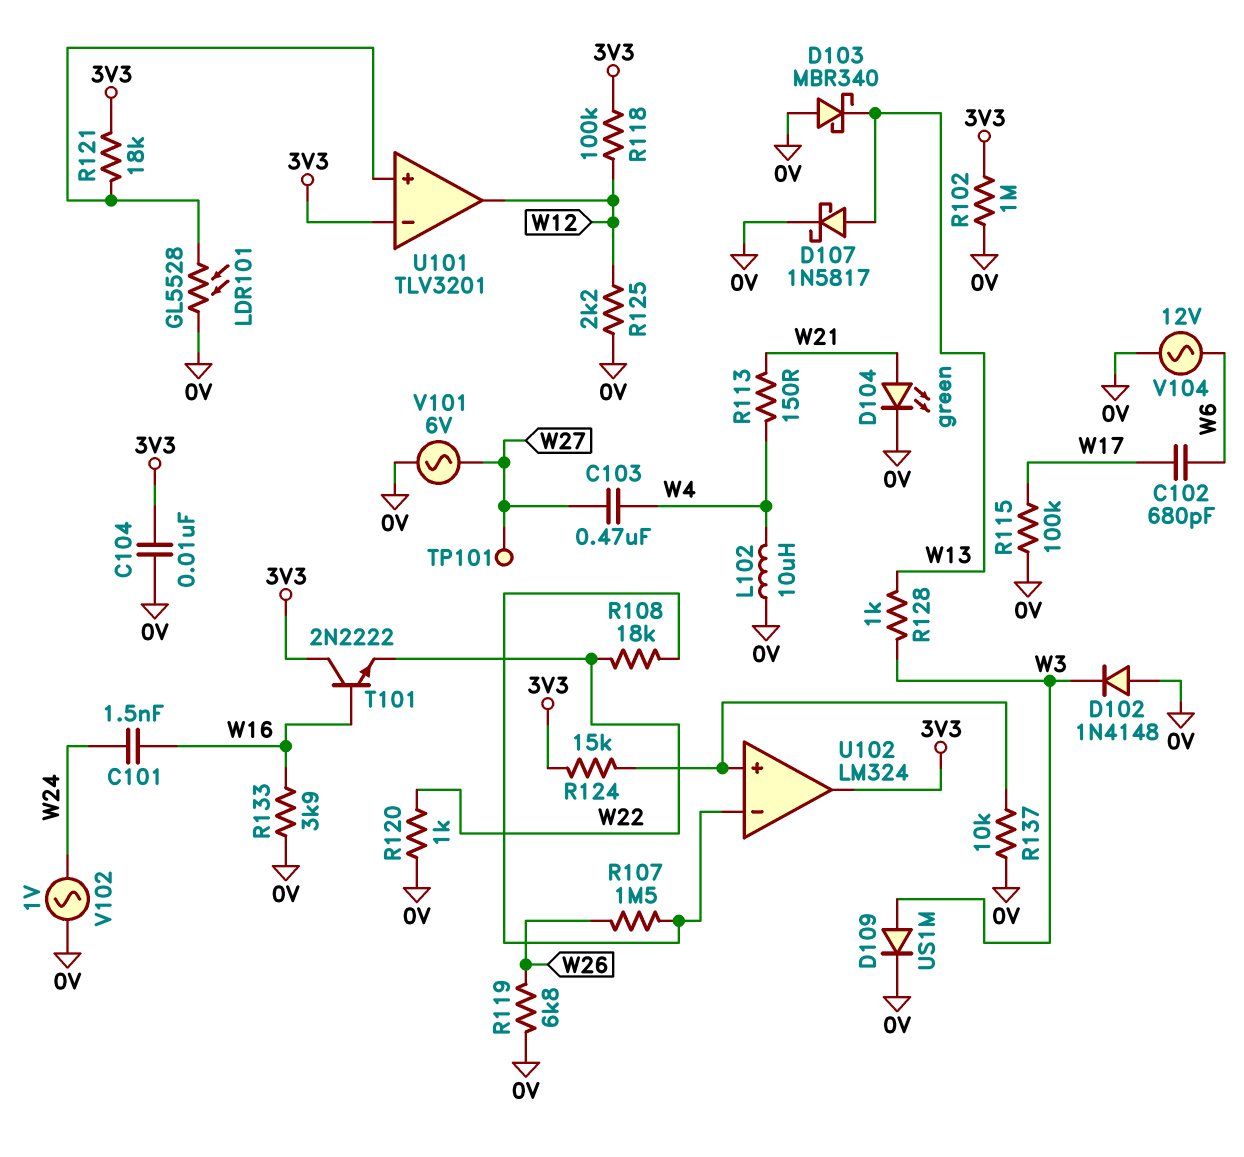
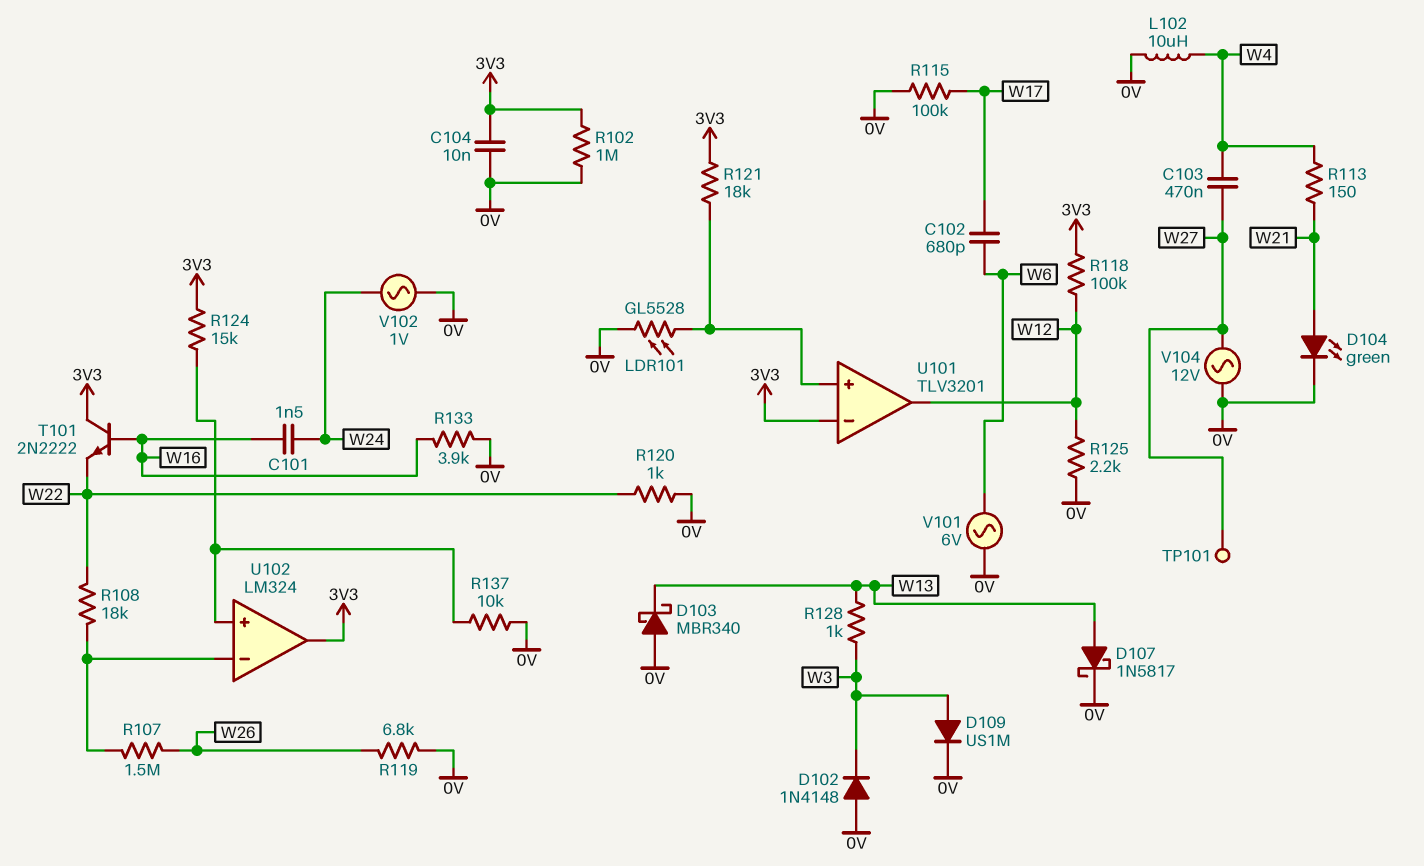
V101: AC 6V (0V, W27) -> AC 6V (0V, W6)
V104: AC 12V (0V, W6) -> AC 12V (0V, W27)

